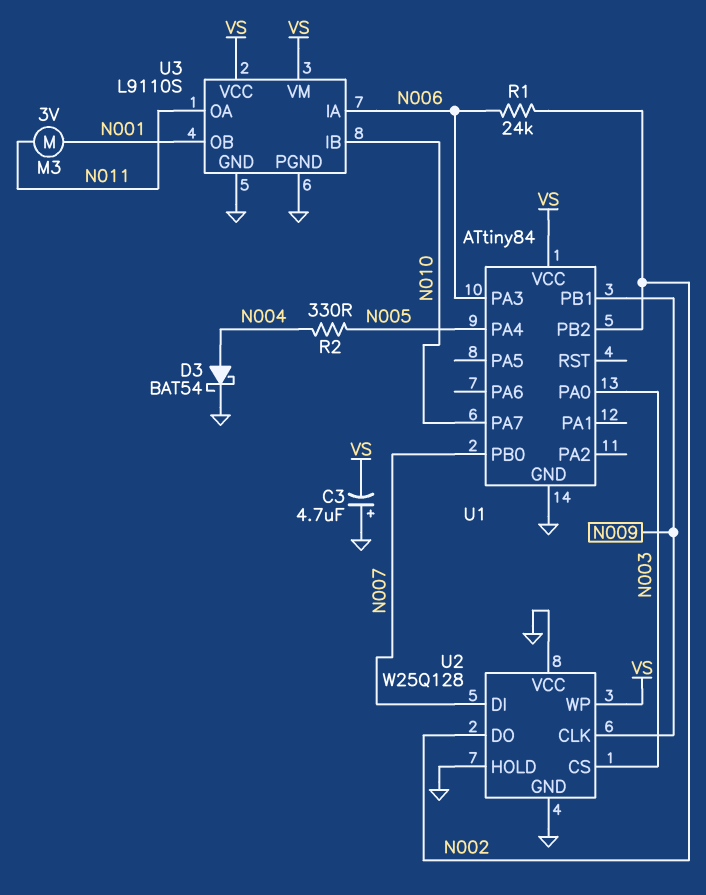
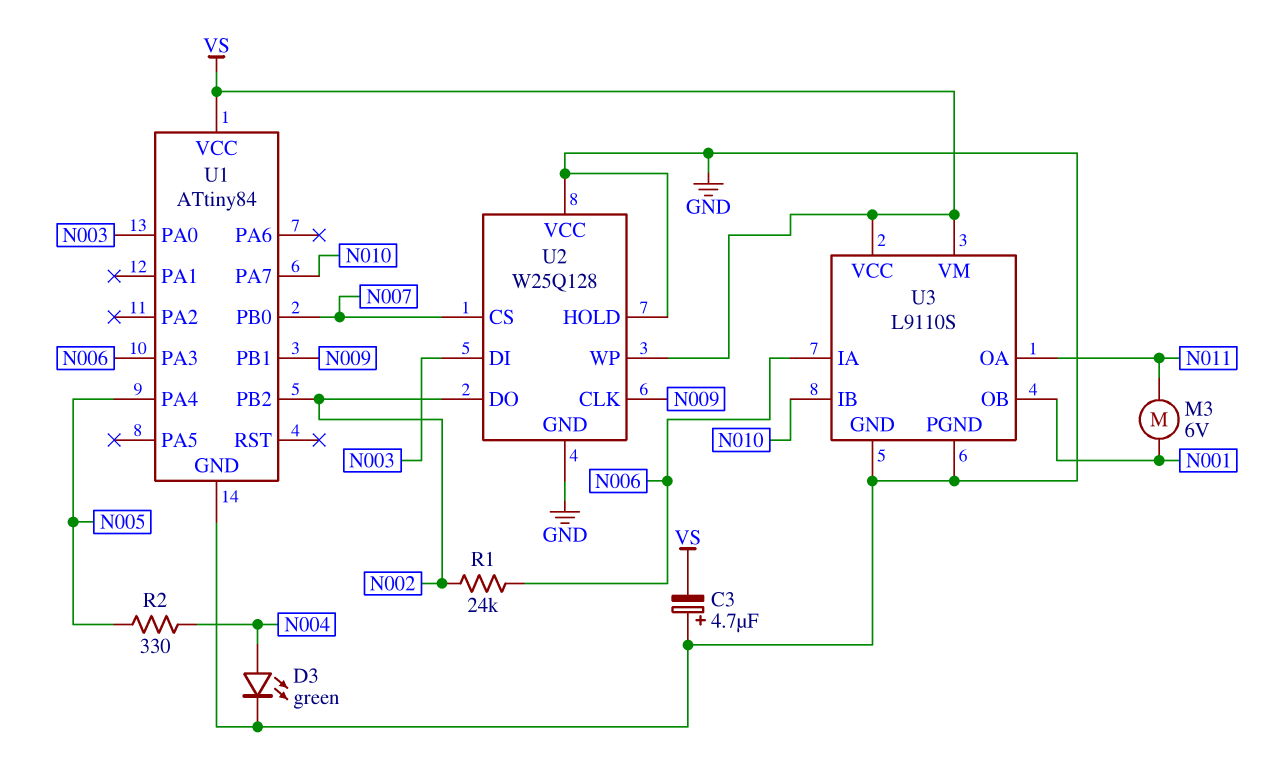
D3: schottky BAT54 (A N004, K GND) -> LED green (A N004, K GND)
M3: motor 3V (N001, N011) -> motor 6V (N001, N011)
U2 pin CS: N003 -> N007
U2 pin DI: N007 -> N003

